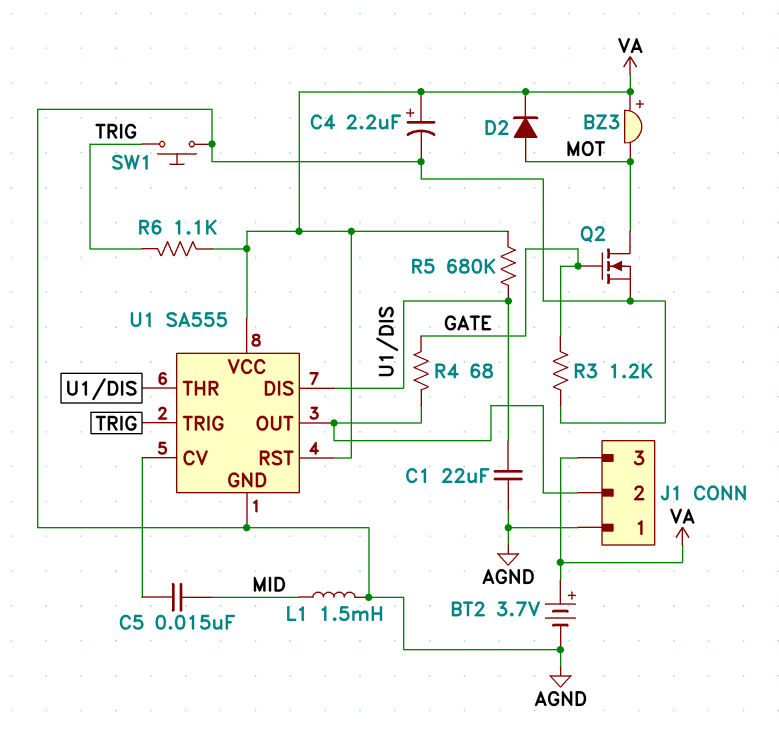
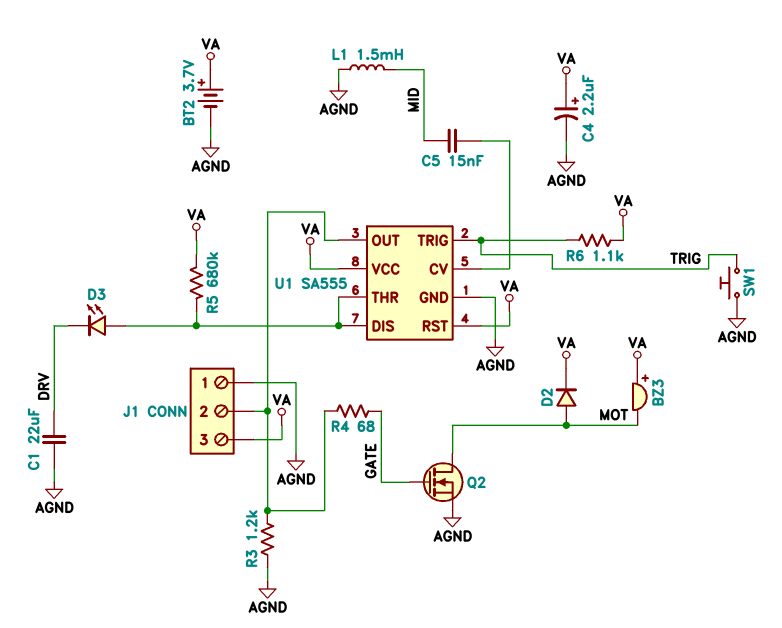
C1: 22uF (AGND, U1/DIS) -> 22uF (AGND, DRV)
D3: none -> LED (A U1/DIS, K DRV)
R3: 1.2k (AGND, GATE) -> 1.2k (AGND, J1/2)

